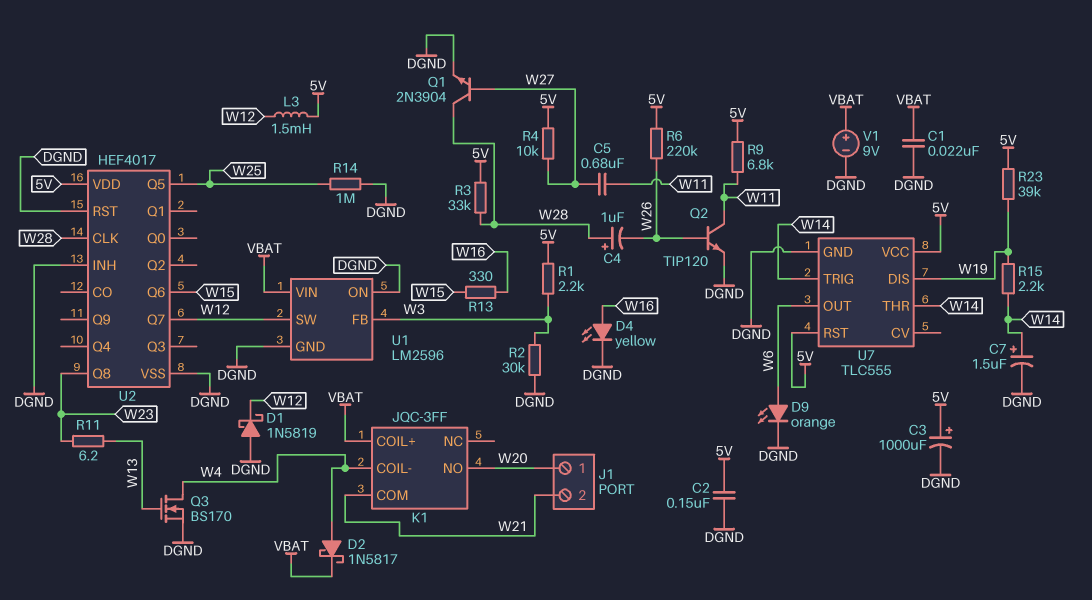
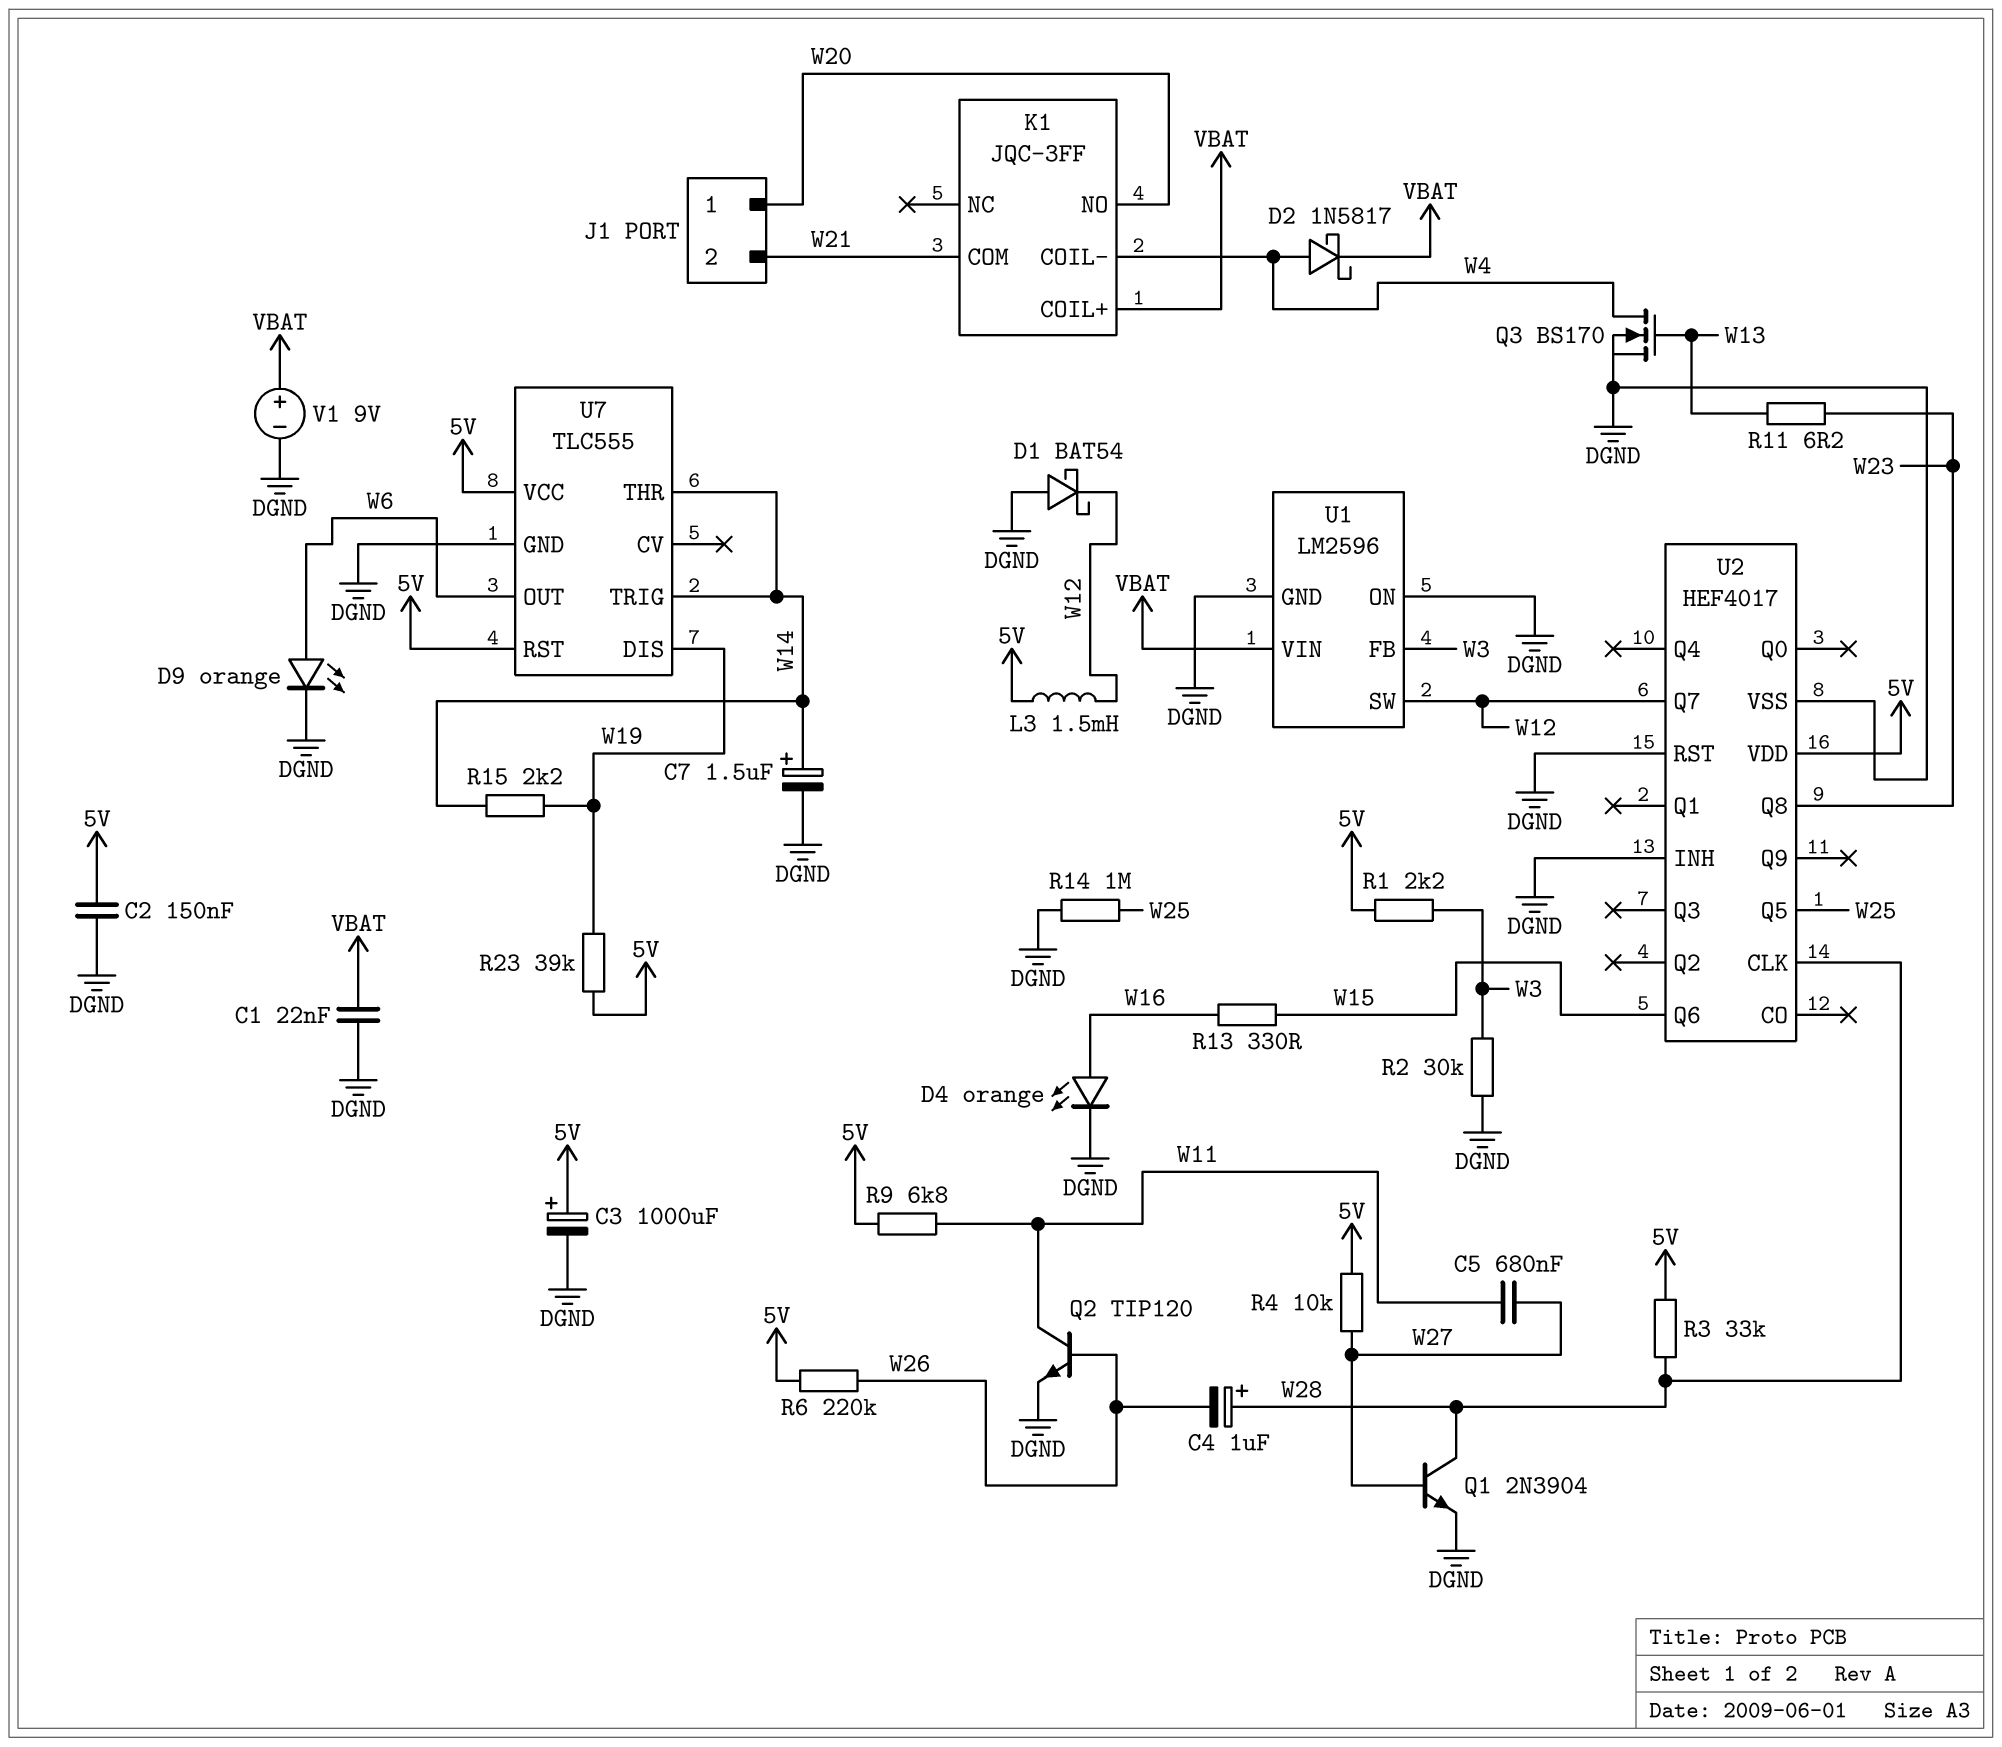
D1: schottky 1N5819 (A DGND, K W12) -> schottky BAT54 (A DGND, K W12)
D4: LED yellow (A W16, K DGND) -> LED orange (A W16, K DGND)

